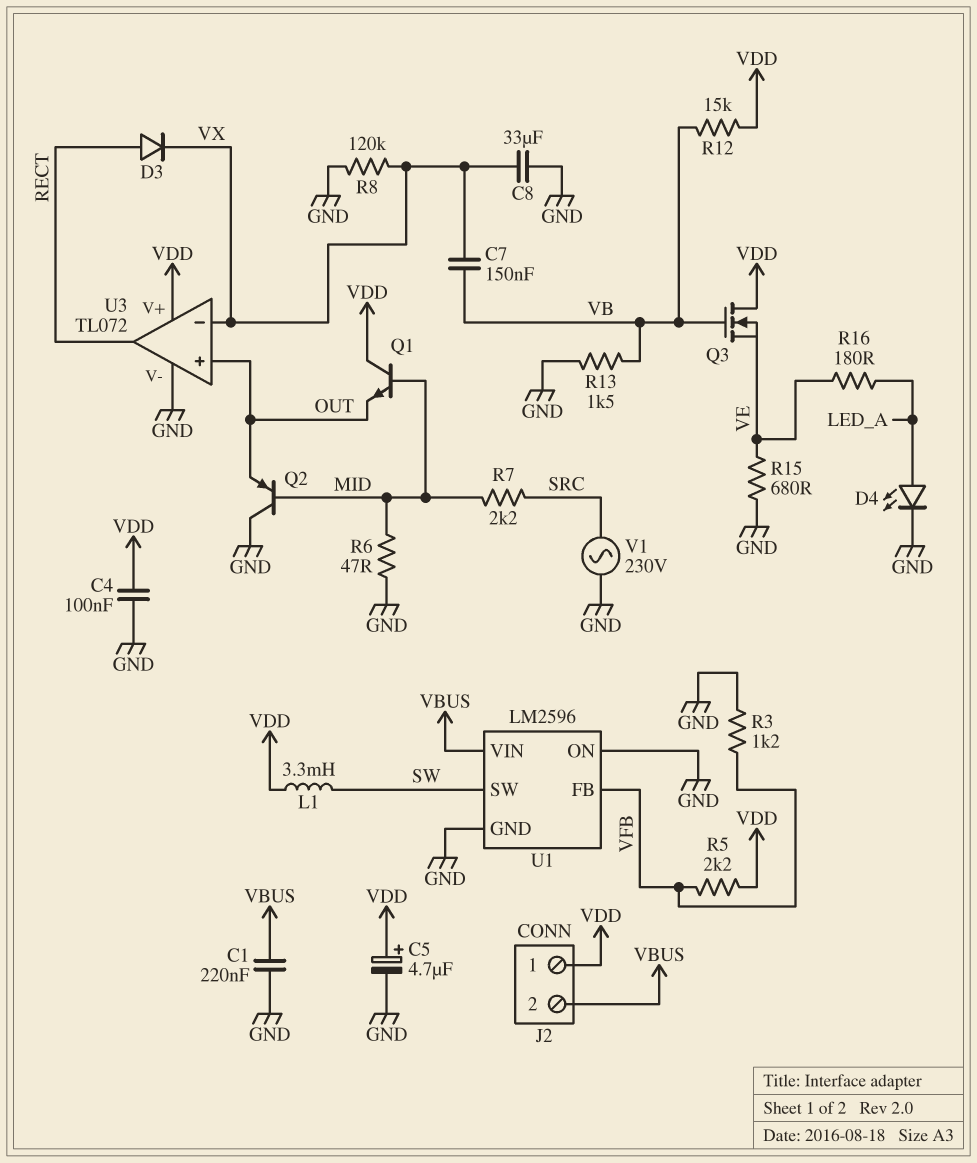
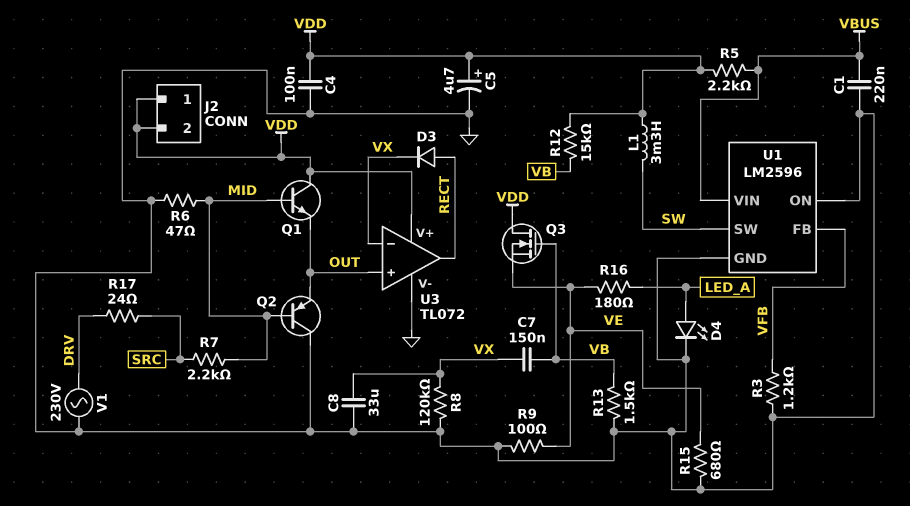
J2 pin 2: VBUS -> VDD
R5: 2.2k (VDD, VFB) -> 2.2k (VBUS, VDD)
R9: none -> 100 (GND, VE)
R17: none -> 24 (DRV, SRC)
V1: AC 230V (GND, SRC) -> AC 230V (DRV, GND)

